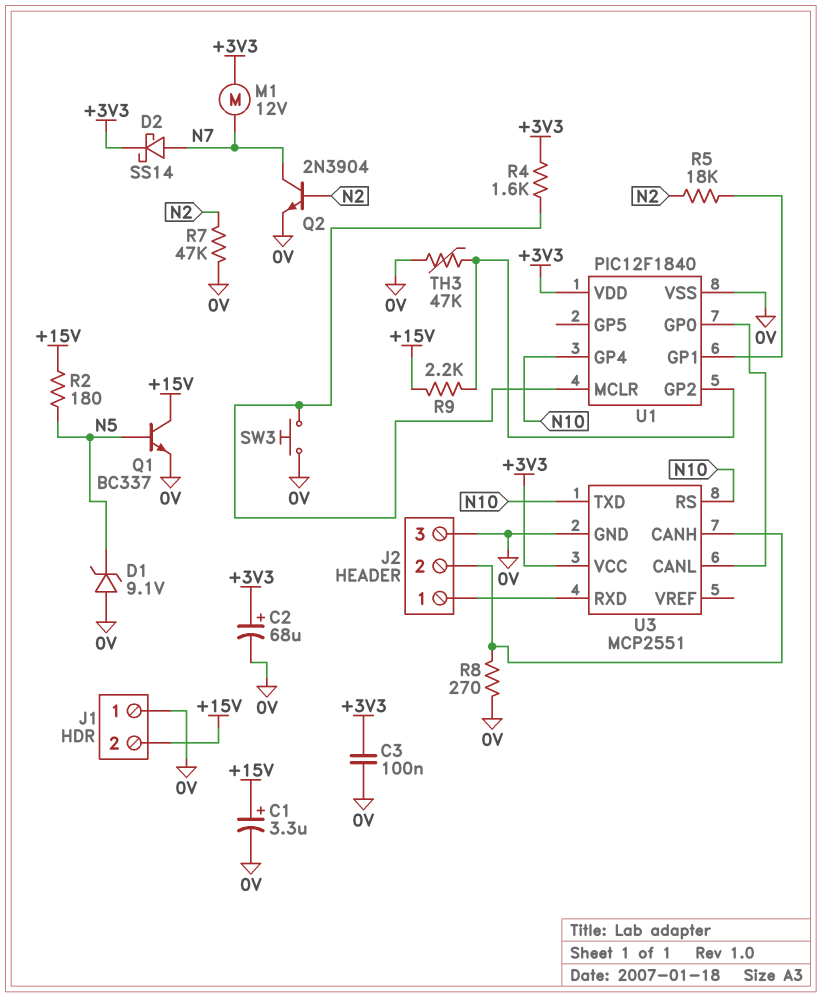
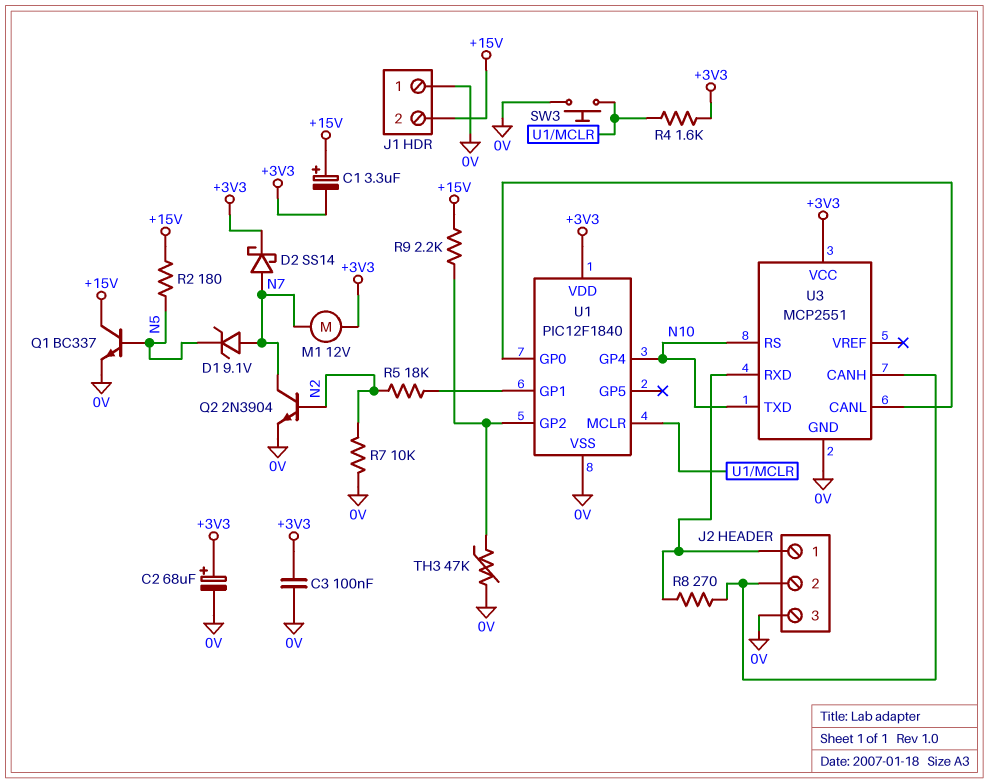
C1: 3.3uF (plus +15V, minus 0V) -> 3.3uF (plus +15V, minus +3V3)
D1: zener 9.1V (A 0V, K N5) -> zener 9.1V (A N7, K N5)
R7: 47k (0V, N2) -> 10k (0V, N2)
R8: 270 (0V, J2/2) -> 270 (J2/1, J2/2)

